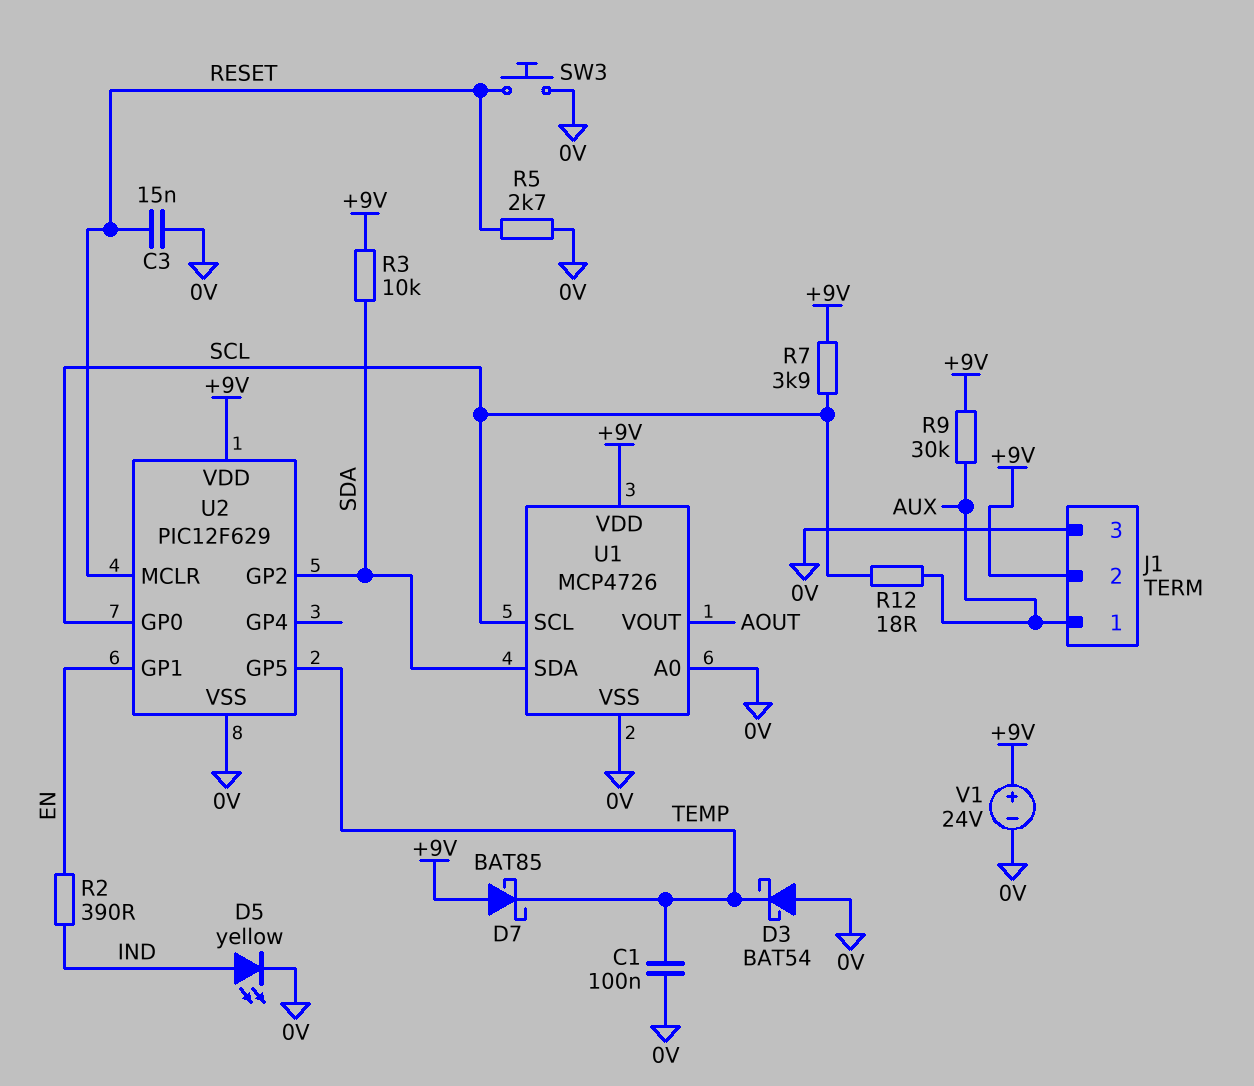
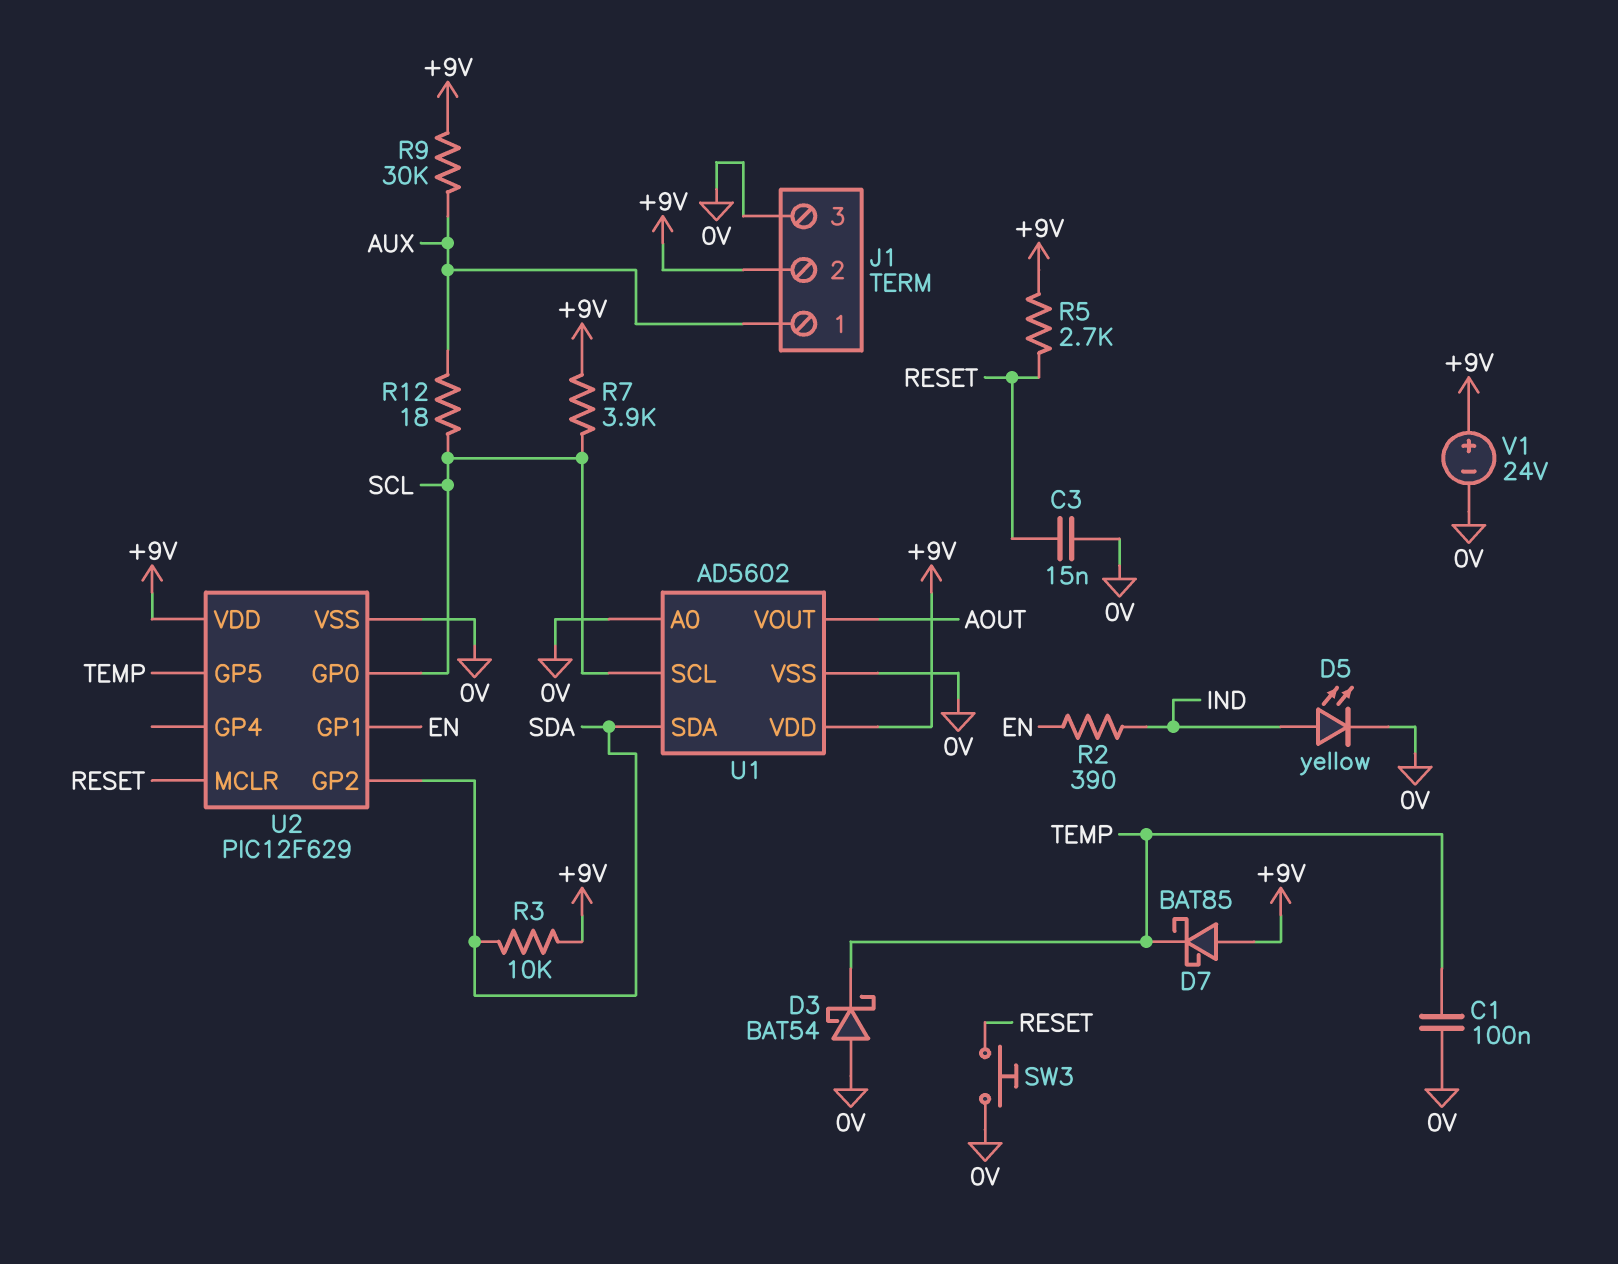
R5: 2.7k (0V, RESET) -> 2.7k (+9V, RESET)
U1: MCP4726 -> AD5602

